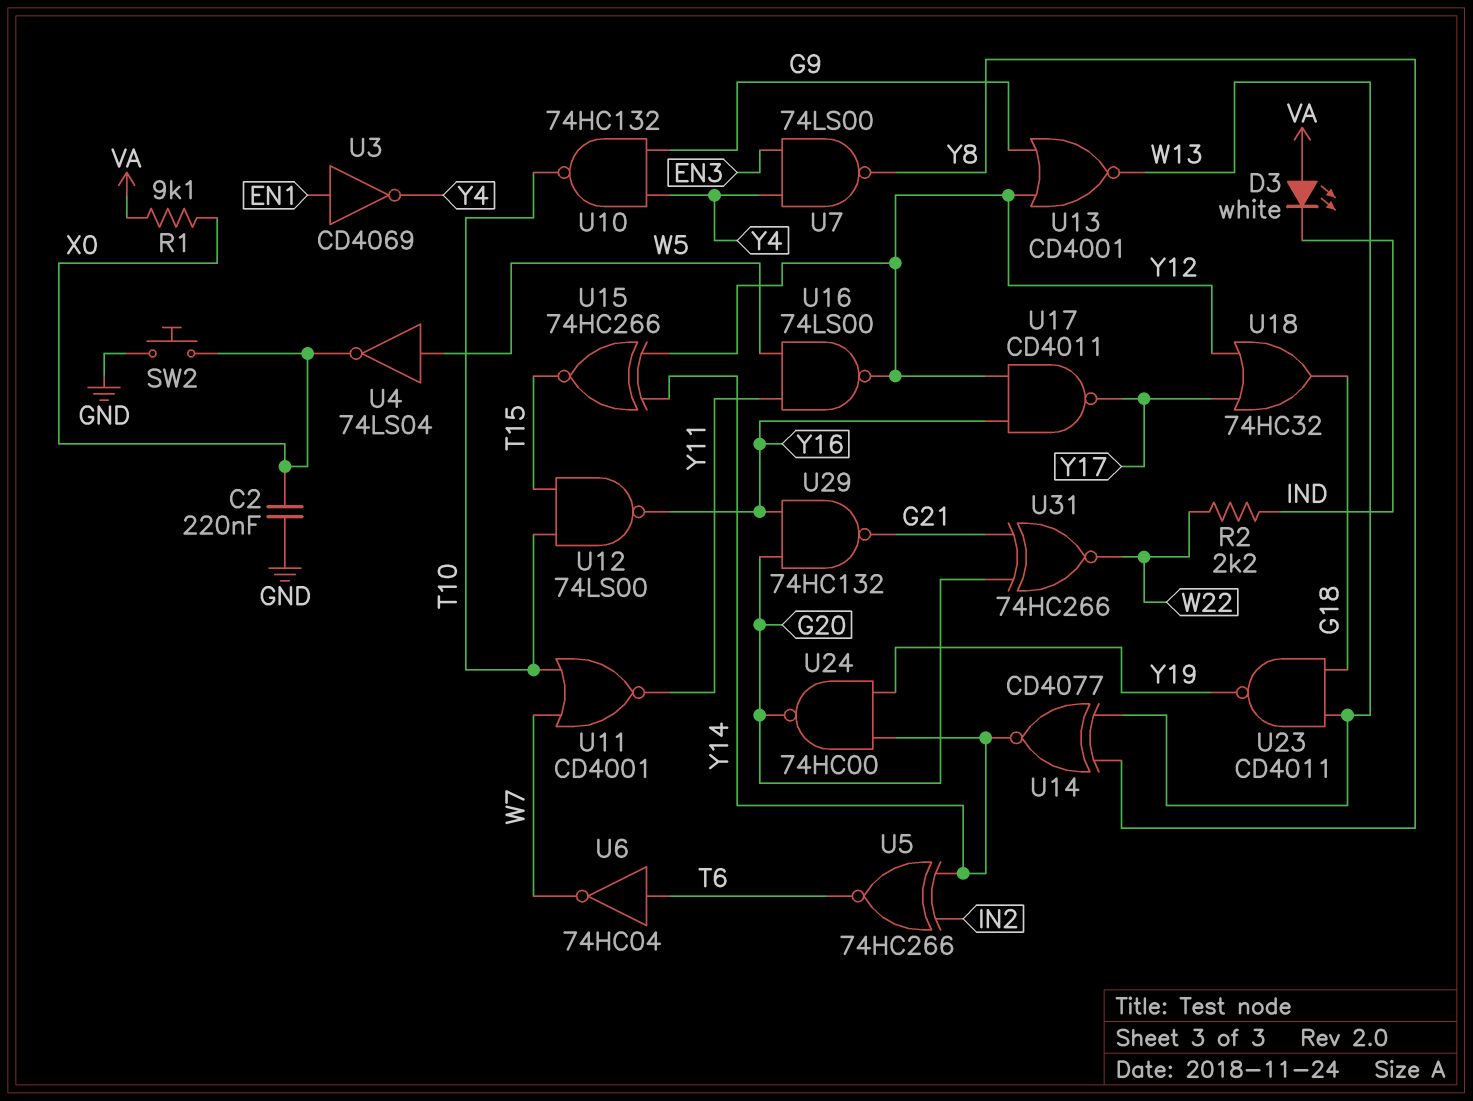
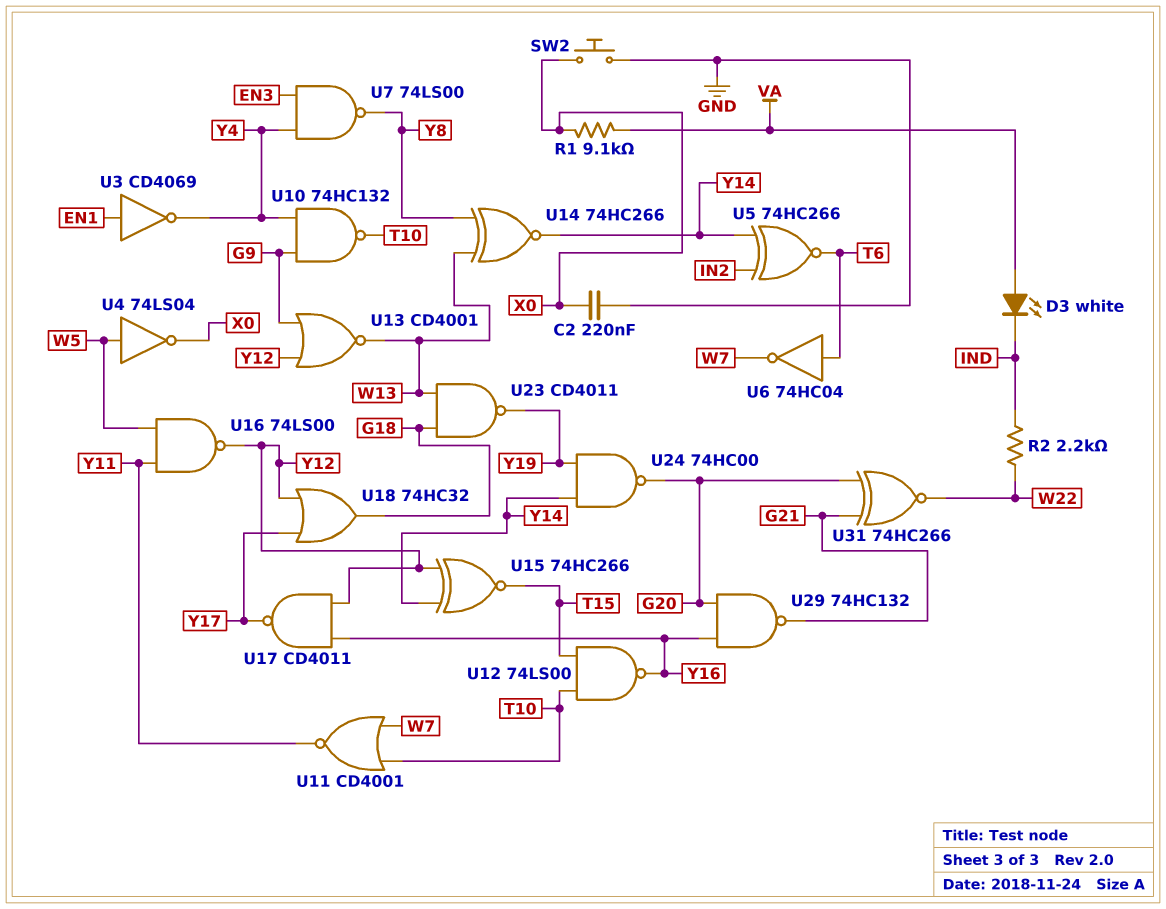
U14: XNOR CD4077 (in W13, in Y8, out Y14) -> XNOR 74HC266 (in W13, in Y8, out Y14)

